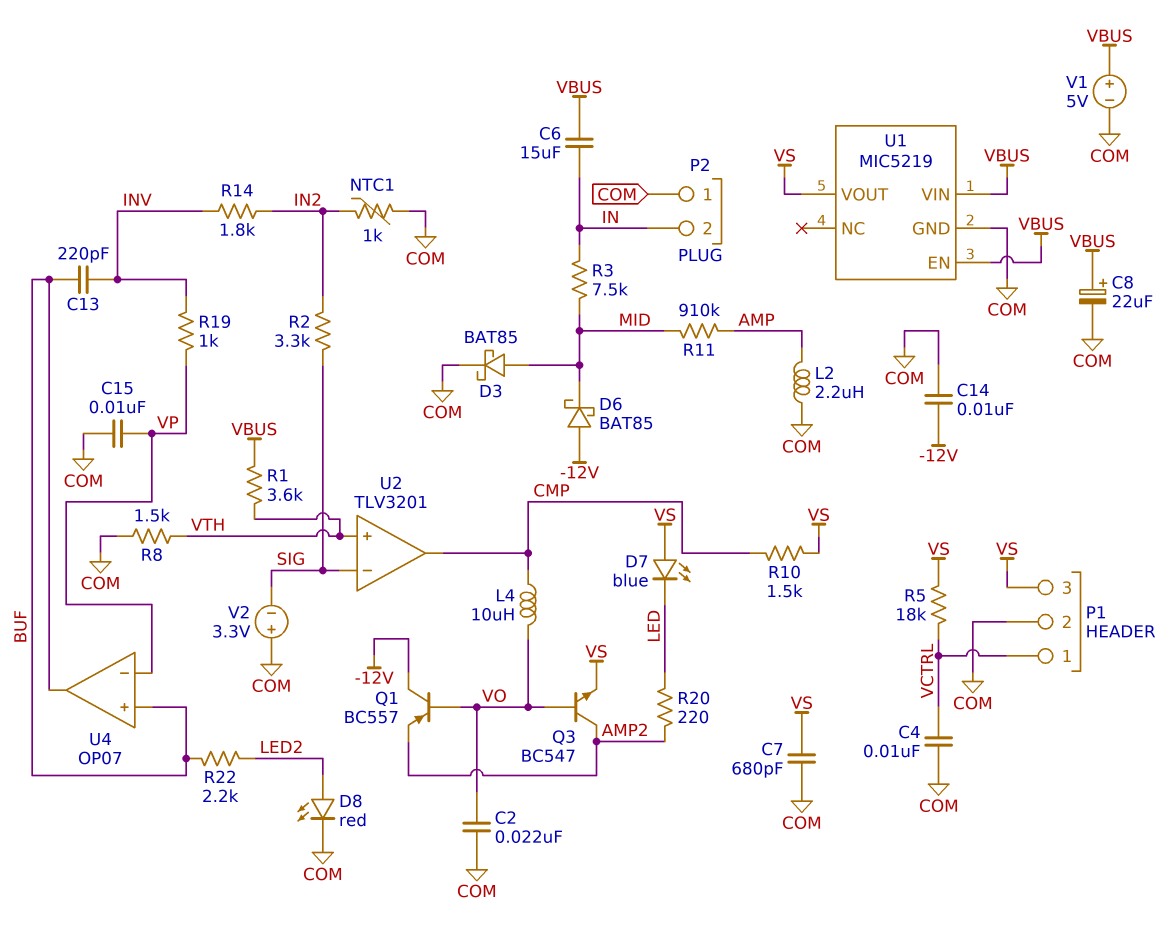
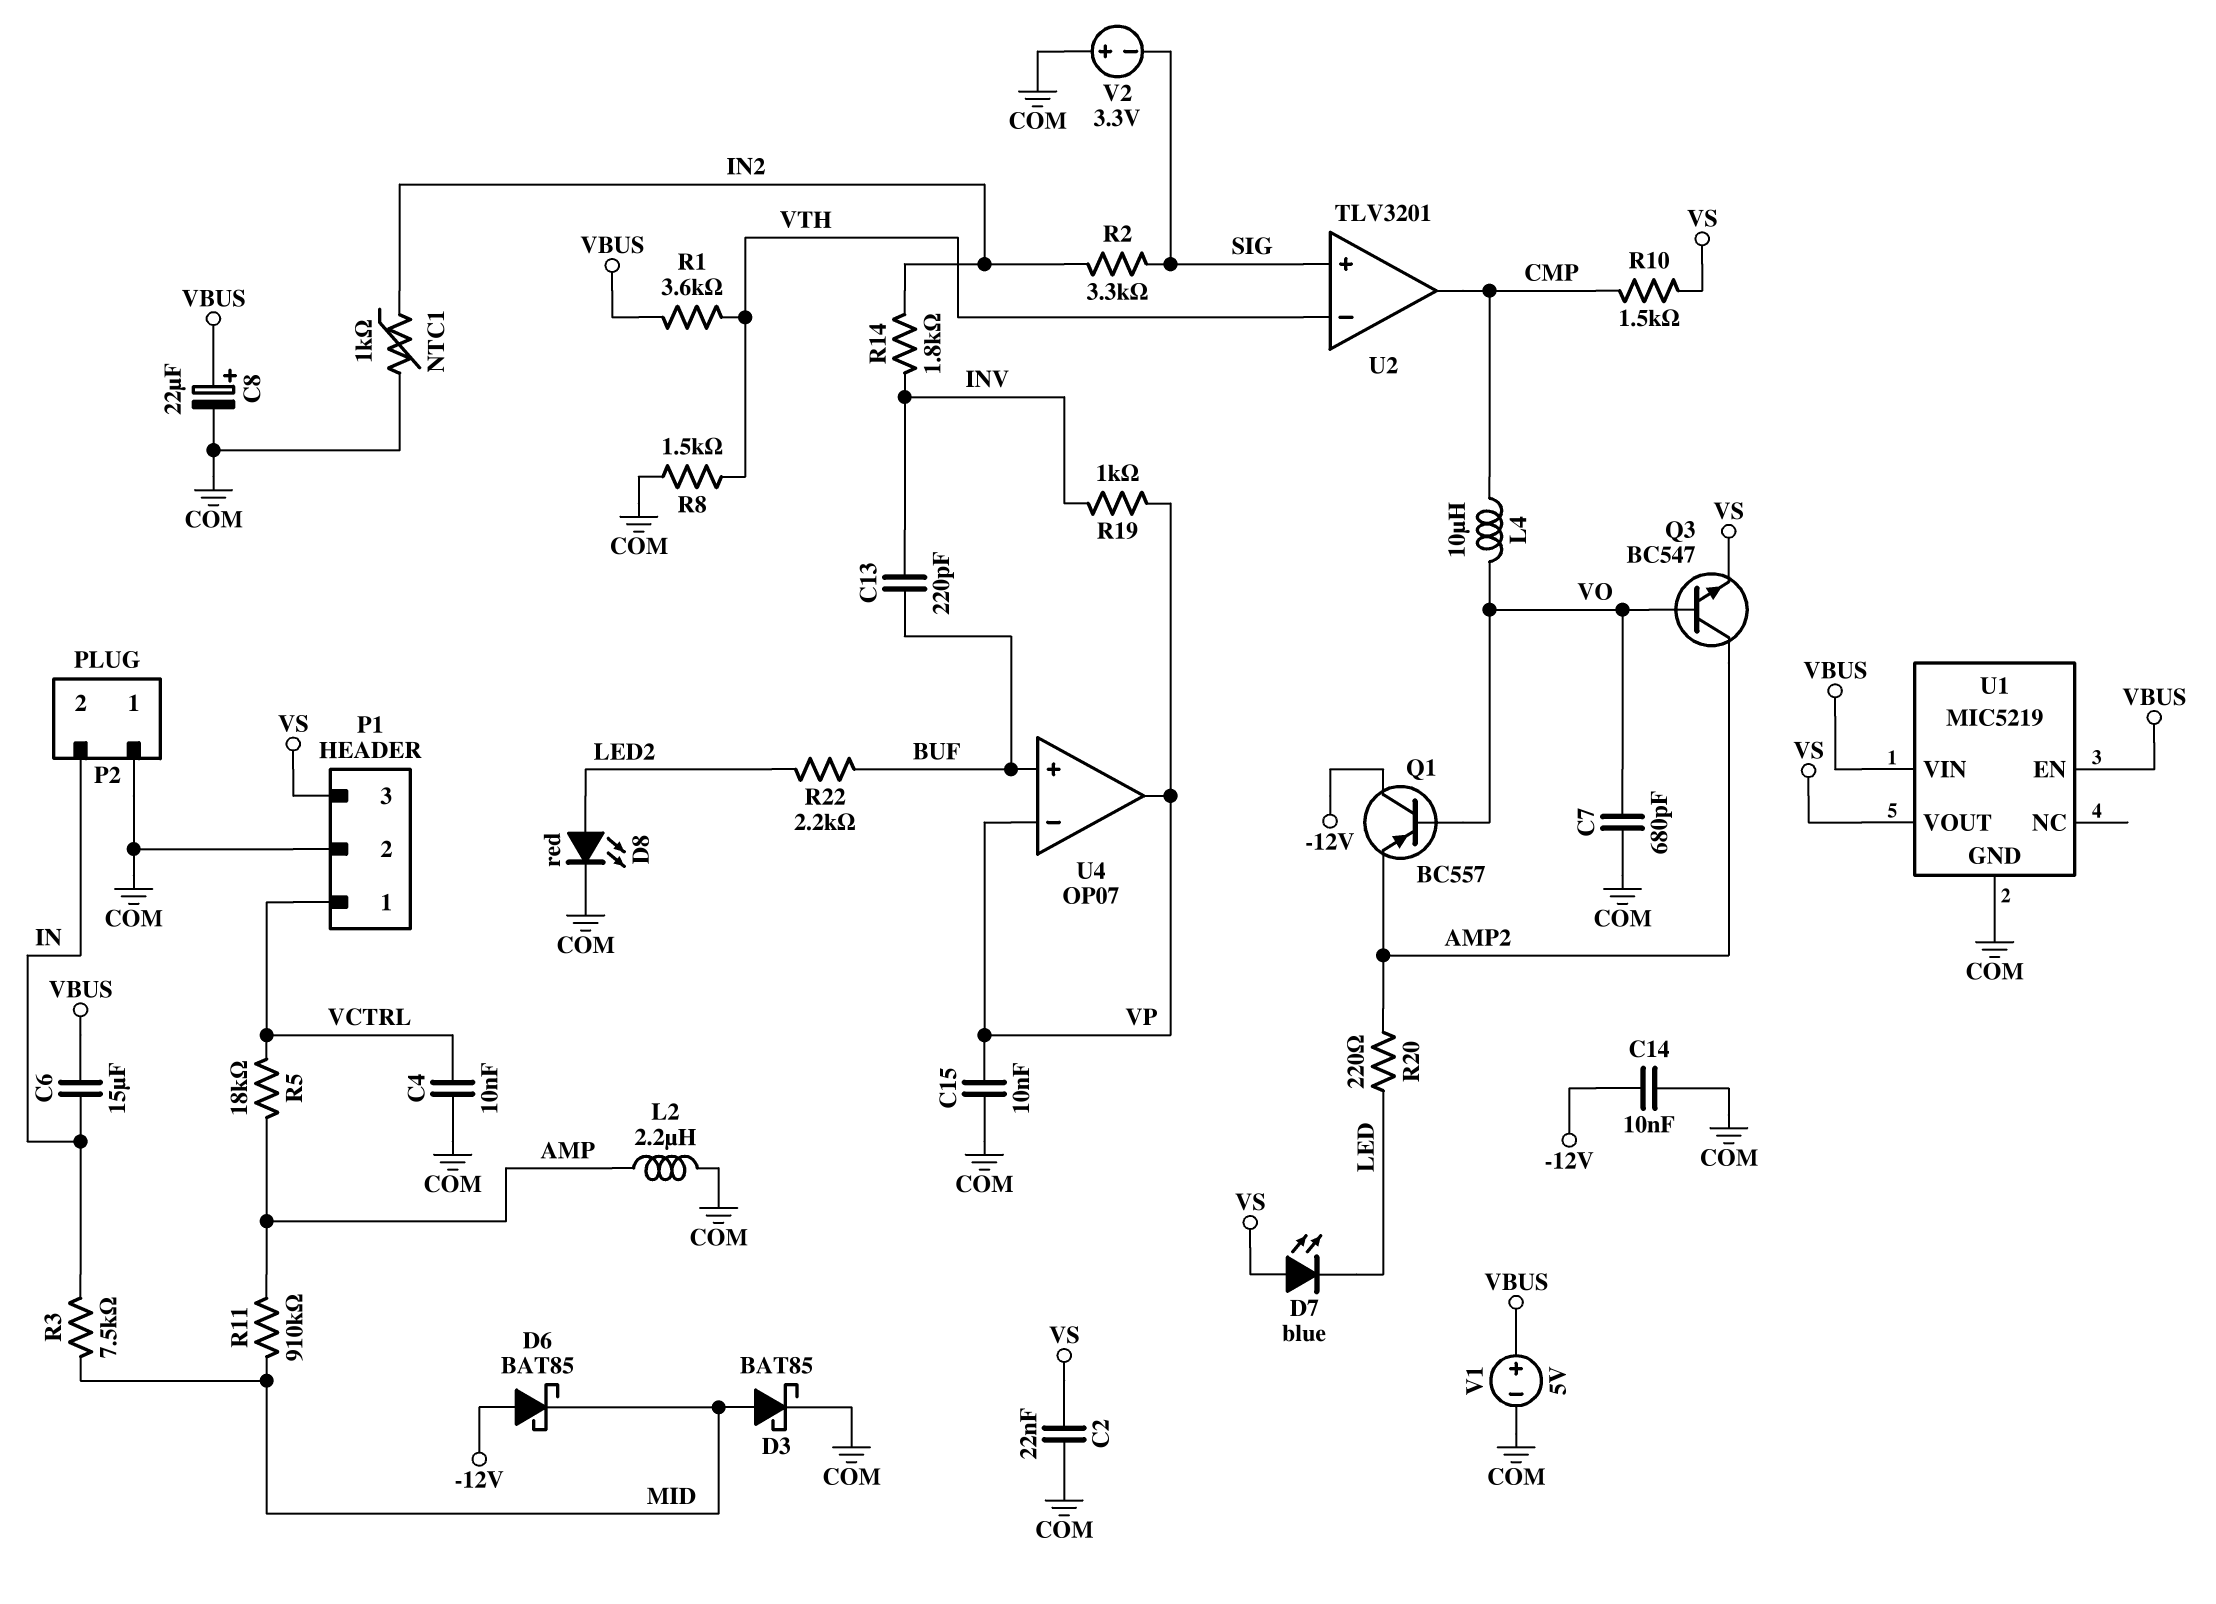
C2: 22nF (COM, VO) -> 22nF (COM, VS)
C7: 680pF (COM, VS) -> 680pF (COM, VO)
R5: 18k (VCTRL, VS) -> 18k (AMP, VCTRL)
U2 pin in+: VTH -> SIG
U2 pin in-: SIG -> VTH
U4 pin out: BUF -> VP

